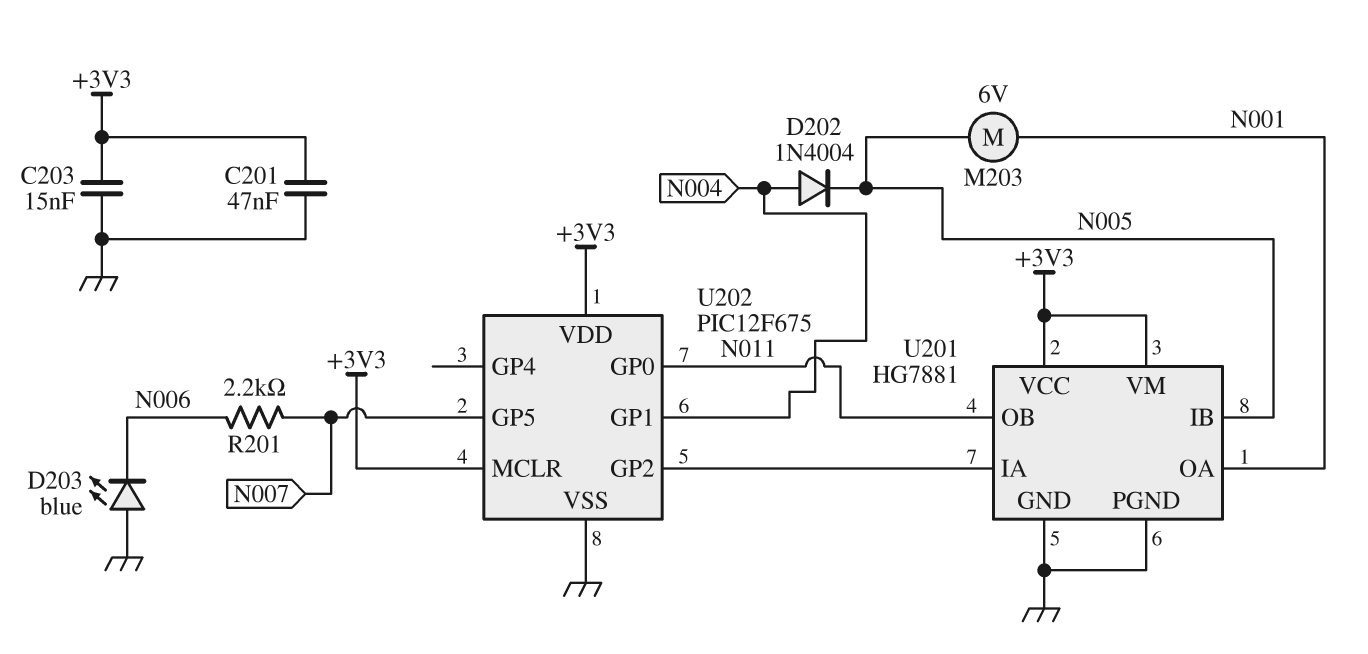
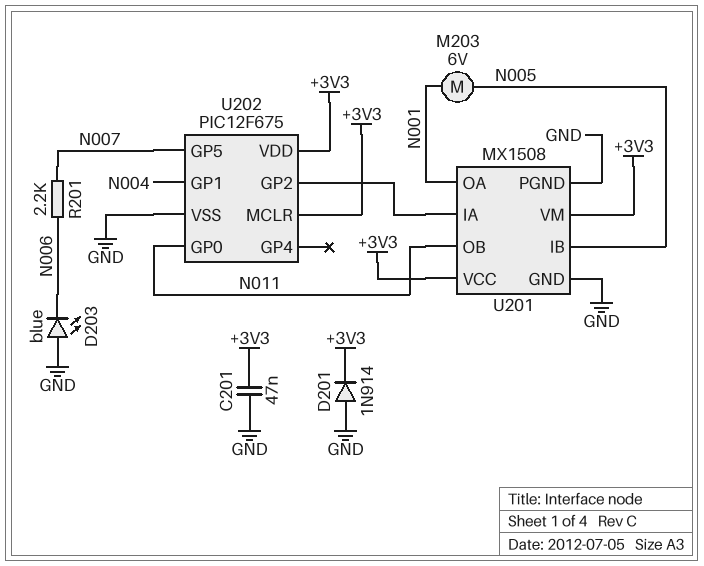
C203: 15nF (+3V3, GND) -> none
D201: none -> diode 1N914 (A GND, K +3V3)
D202: diode 1N4004 (A N004, K N005) -> none
U201: HG7881 -> MX1508

